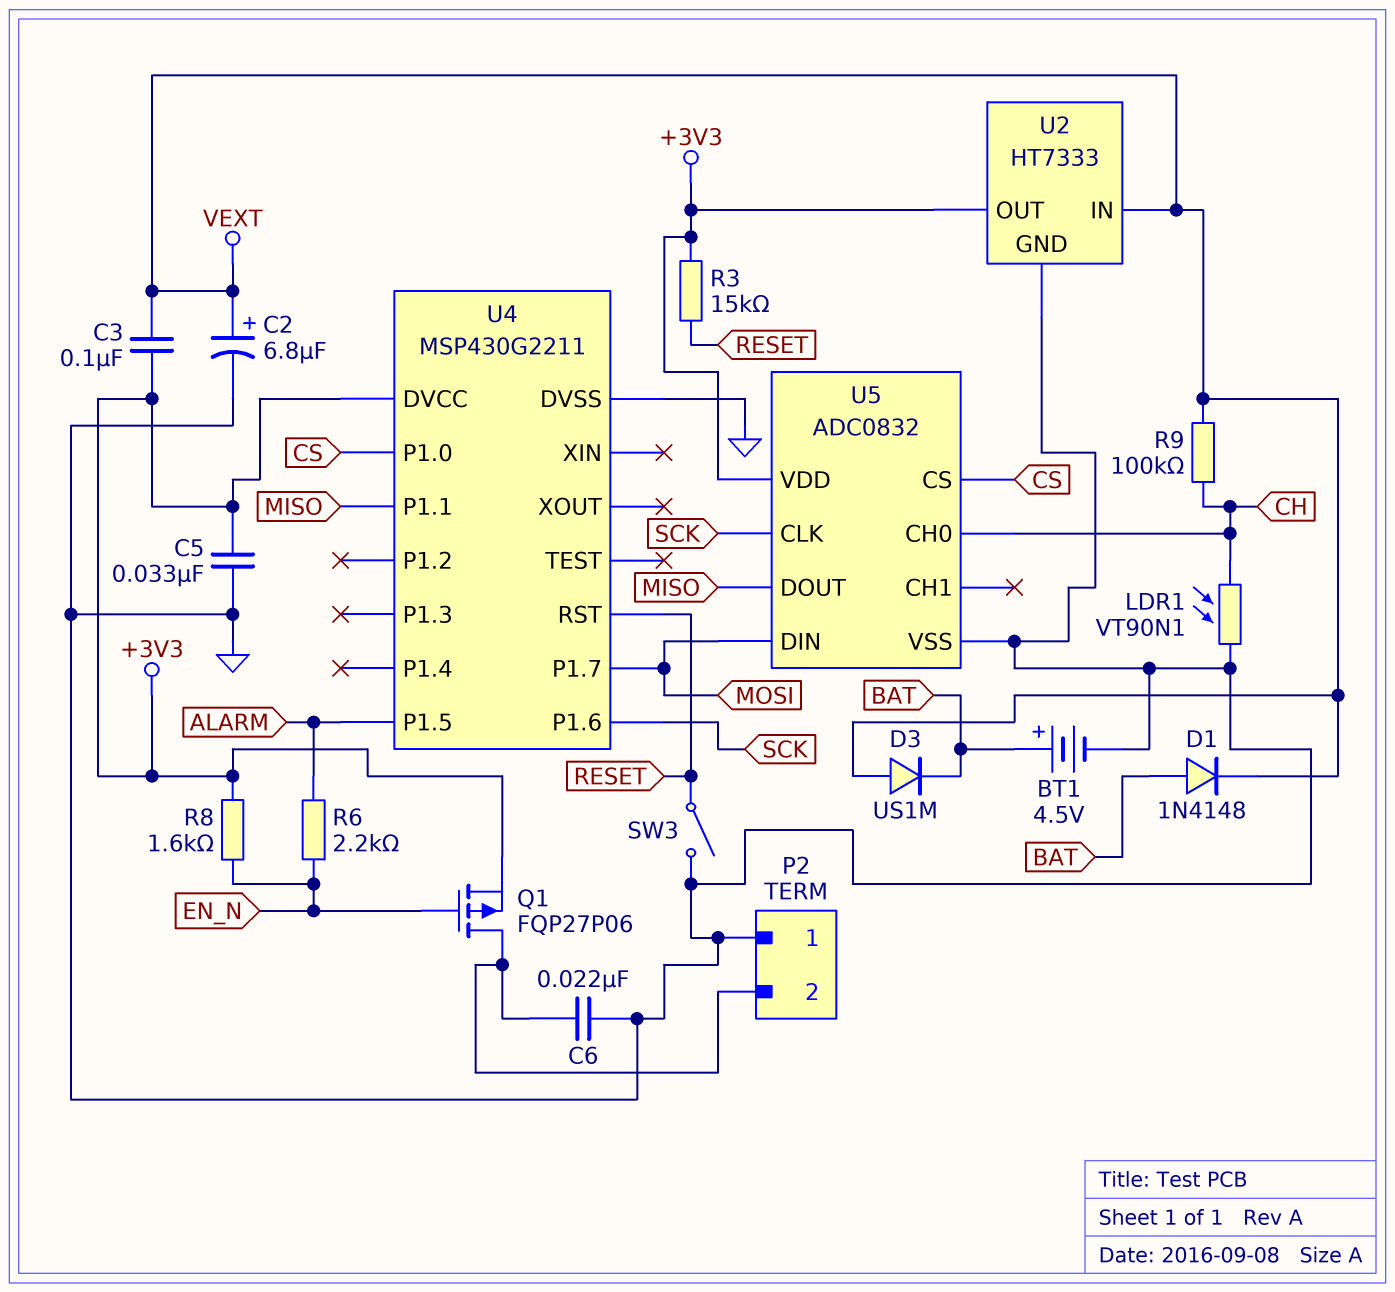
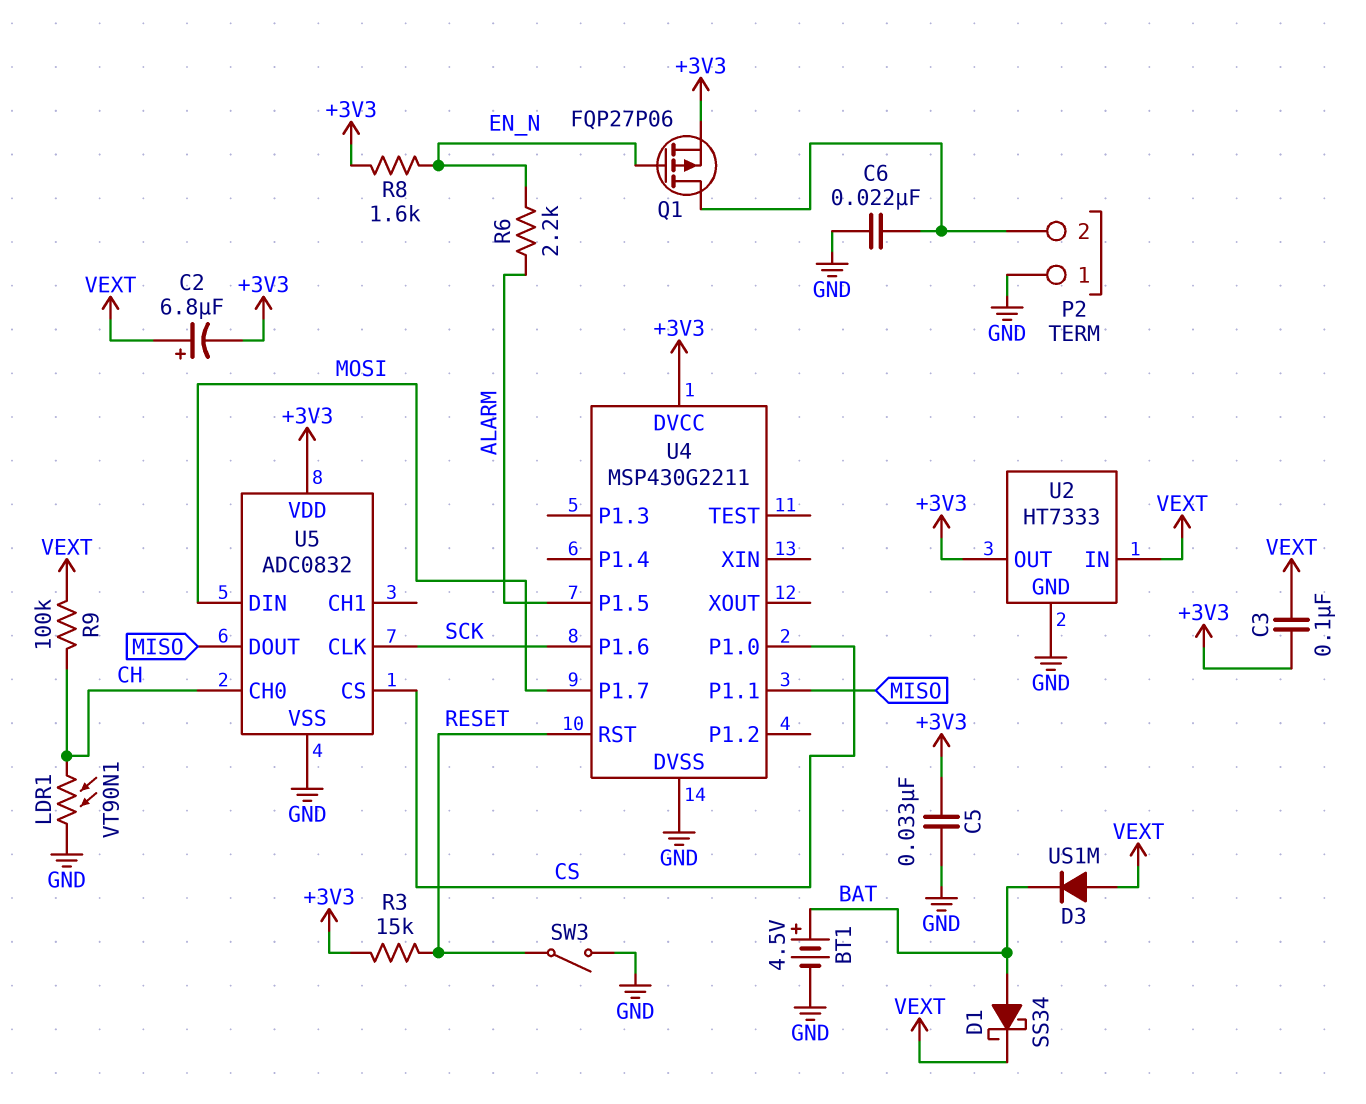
C2: 6.8uF (plus VEXT, minus GND) -> 6.8uF (plus VEXT, minus +3V3)
D1: diode 1N4148 (A BAT, K VEXT) -> schottky SS34 (A BAT, K VEXT)

